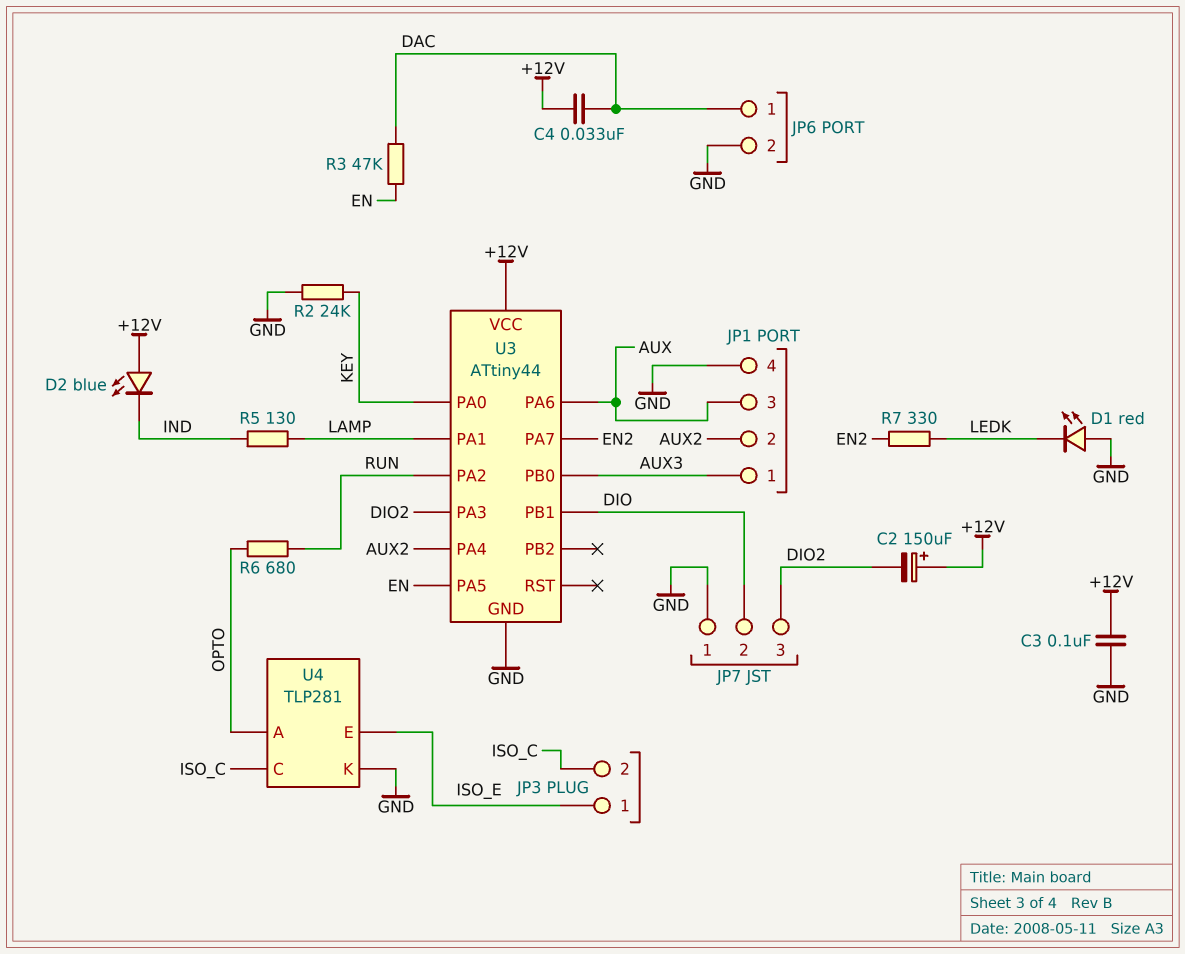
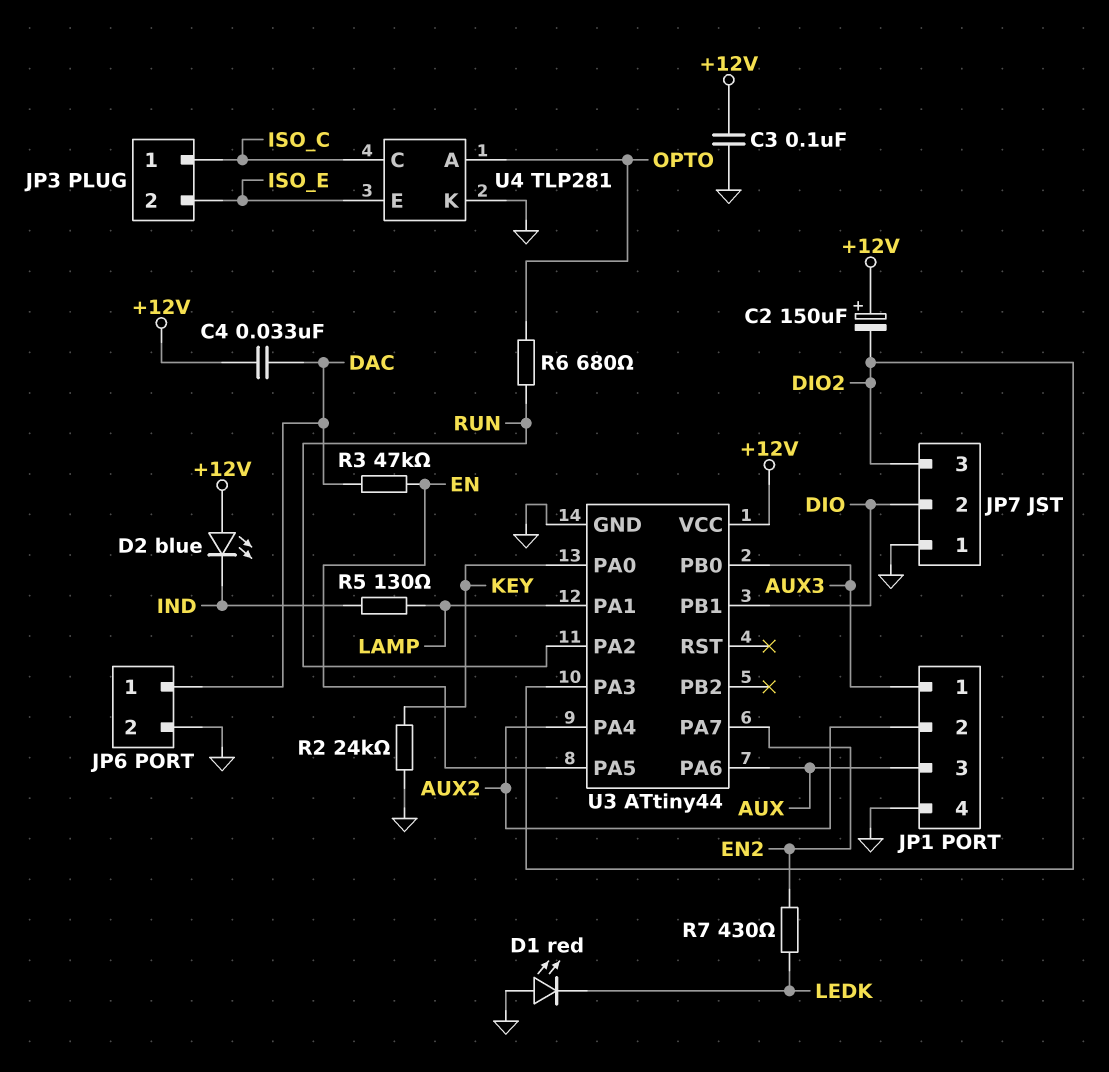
JP3 pin 1: ISO_E -> ISO_C
JP3 pin 2: ISO_C -> ISO_E
R7: 330 (EN2, LEDK) -> 430 (EN2, LEDK)

